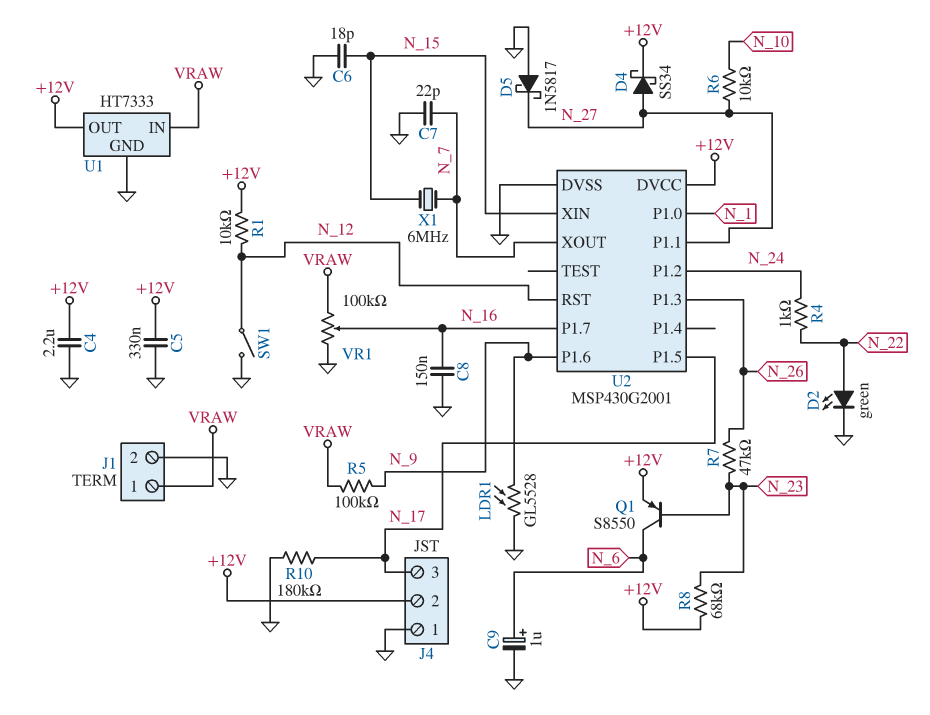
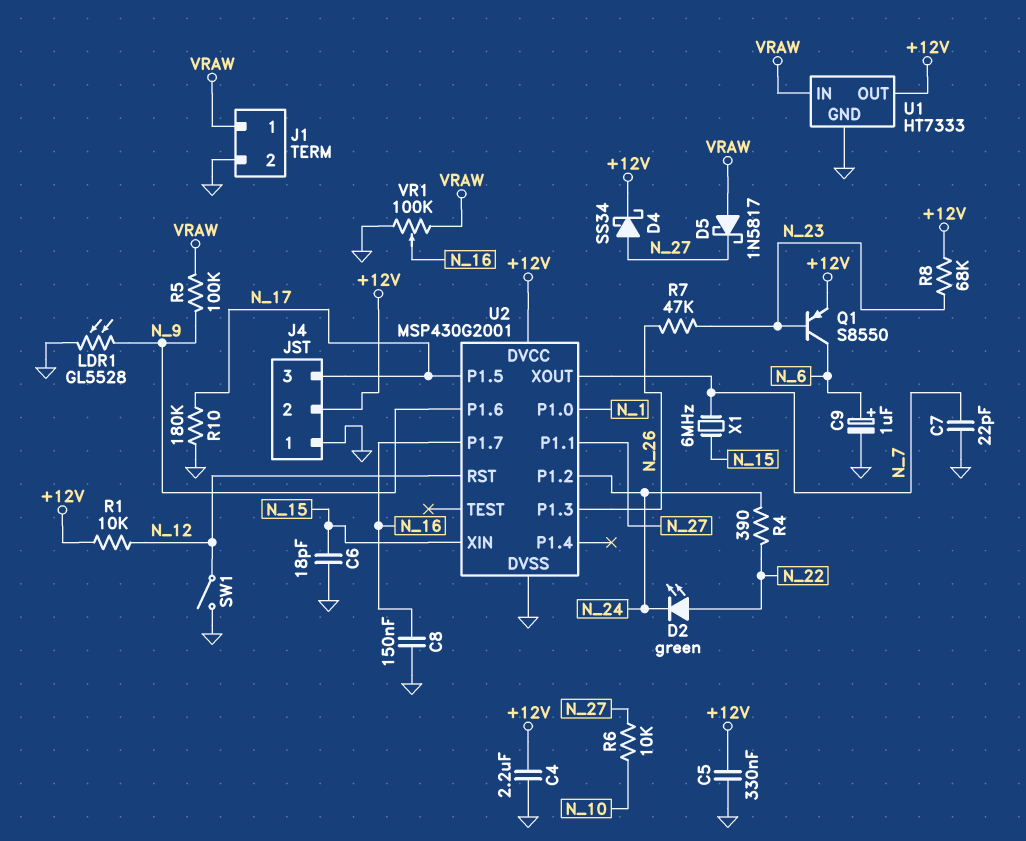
D2: LED green (A N_22, K GND) -> LED green (A N_22, K N_24)
D5: schottky 1N5817 (A GND, K N_27) -> schottky 1N5817 (A VRAW, K N_27)
R4: 1k (N_22, N_24) -> 390 (N_22, N_24)

